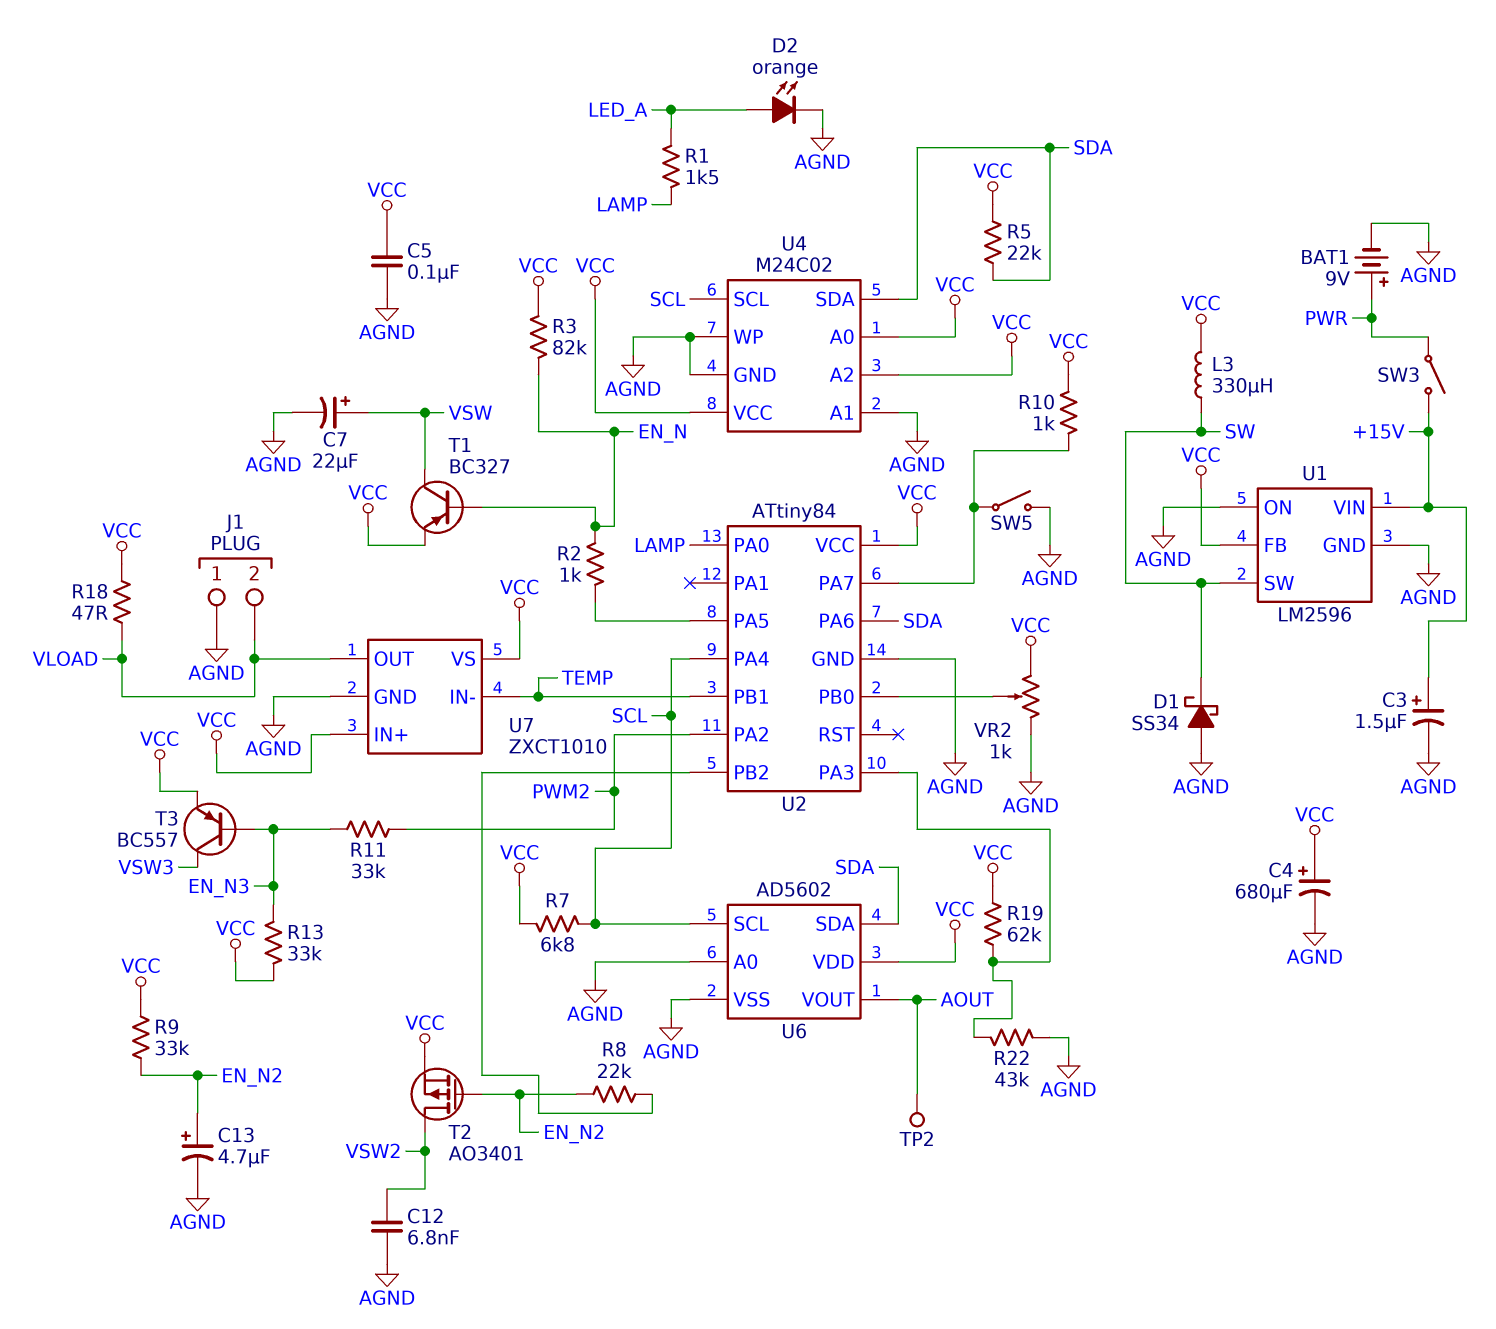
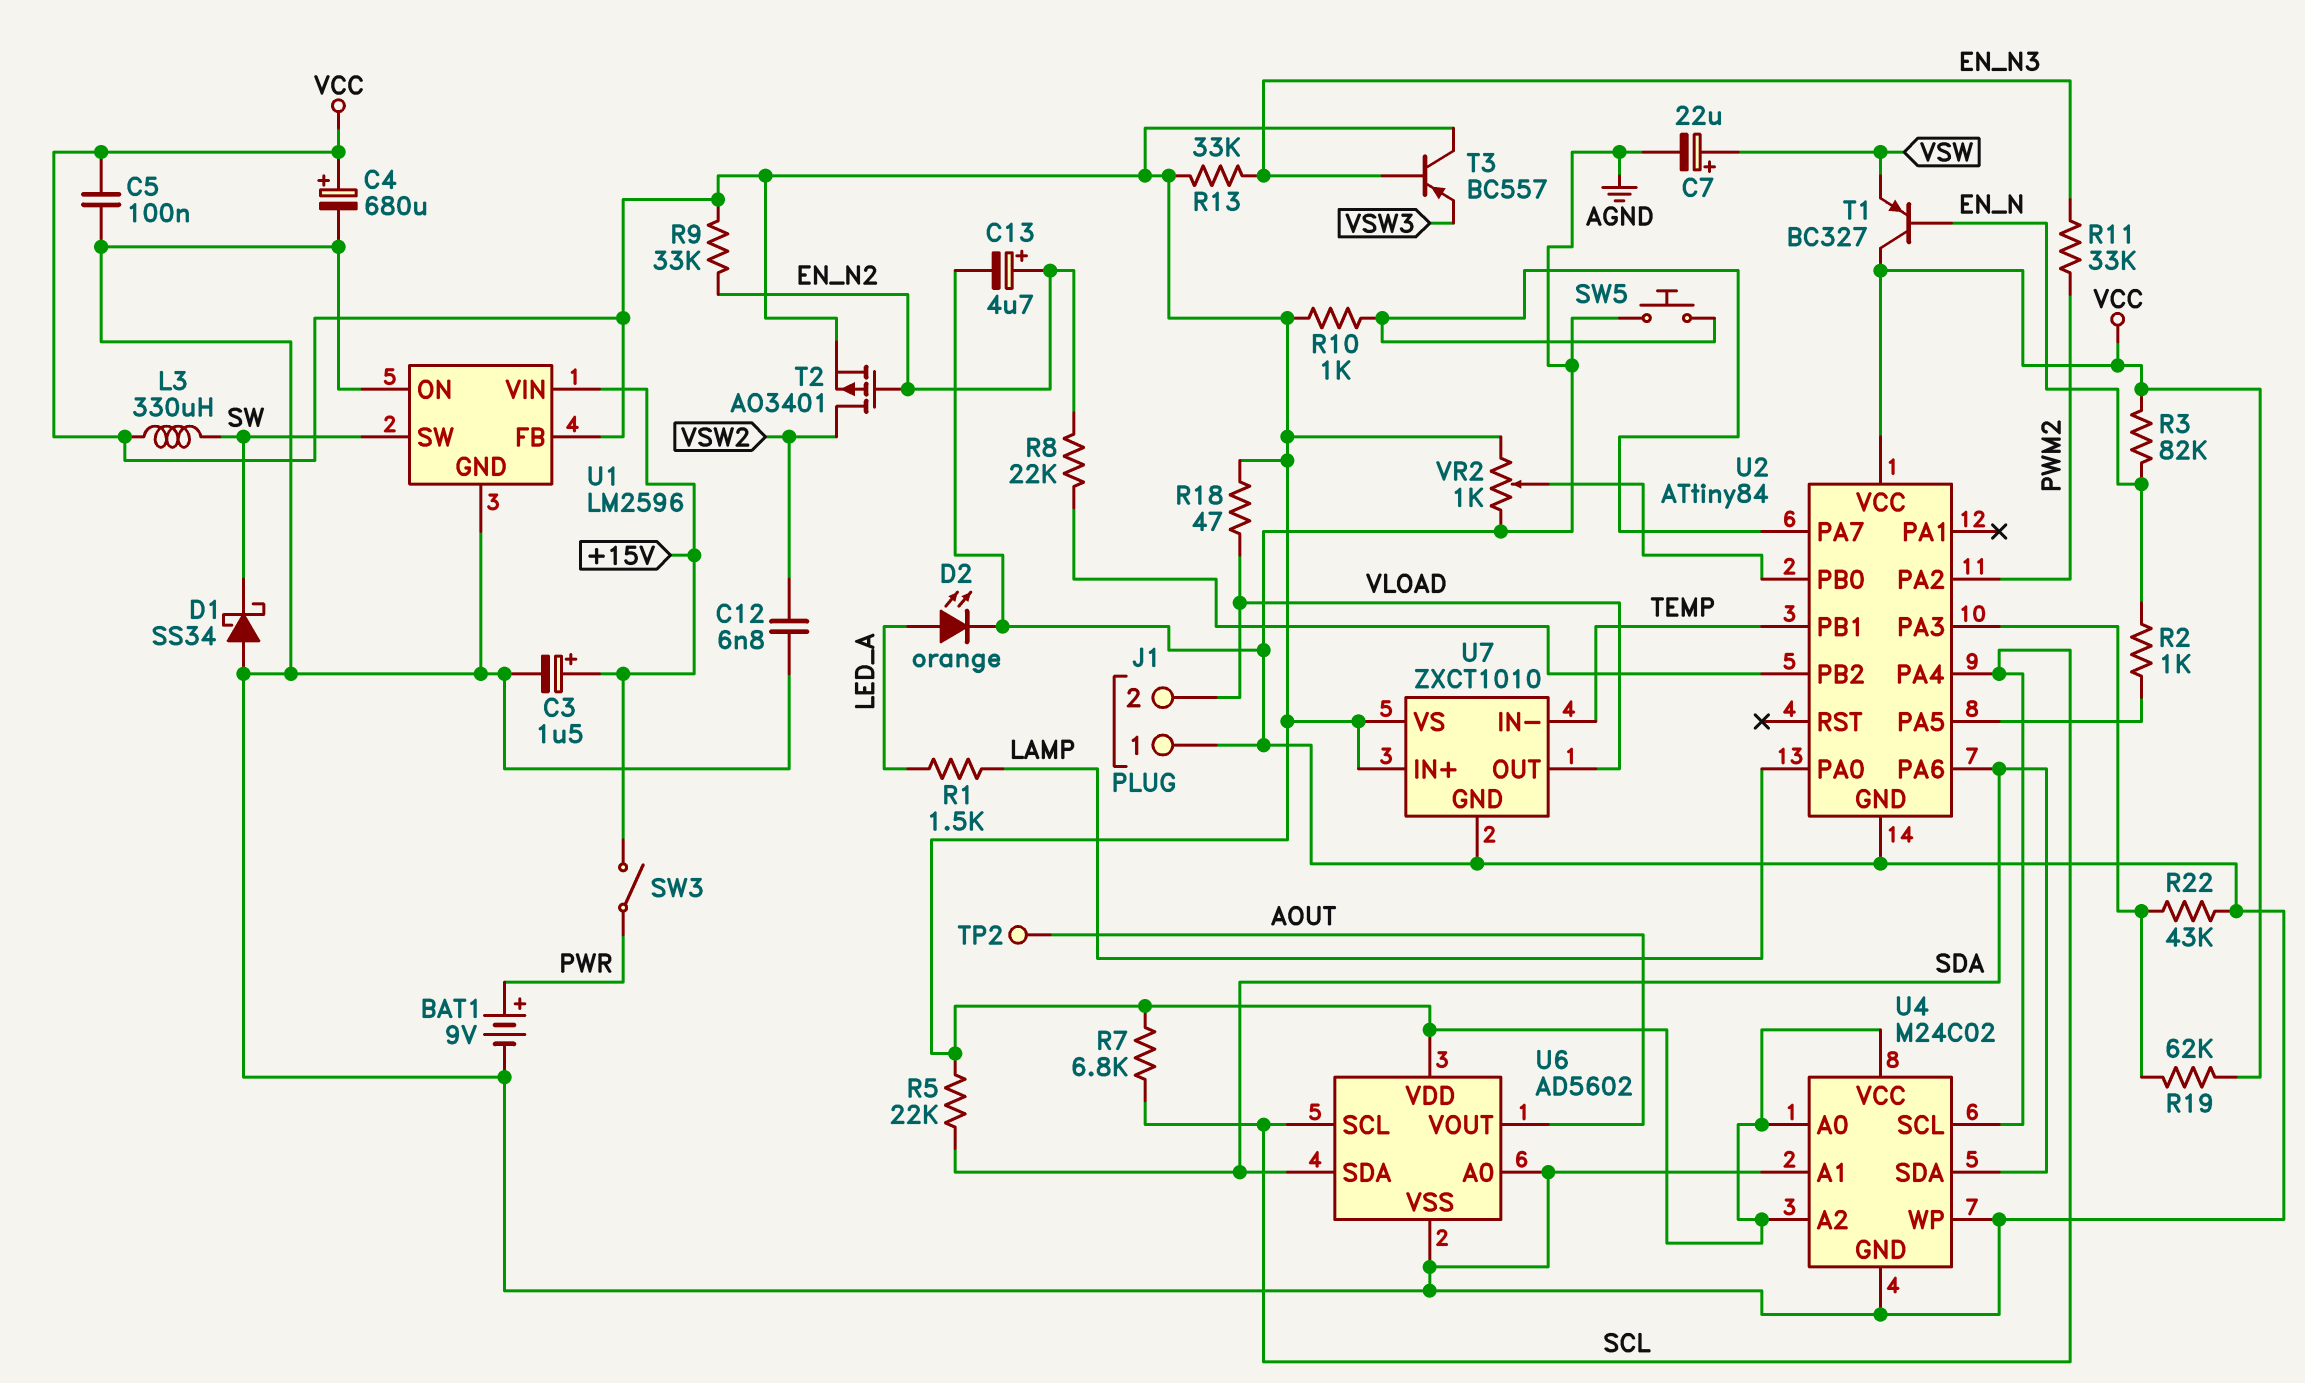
SW5: switch (AGND, U2/PA7) -> button (AGND, U2/PA7)
T1: PNP BC327 (B EN_N, C VSW, E VCC) -> PNP BC327 (B EN_N, C VCC, E VSW)
T3: PNP BC557 (B EN_N3, C VSW3, E VCC) -> PNP BC557 (B EN_N3, C VCC, E VSW3)

